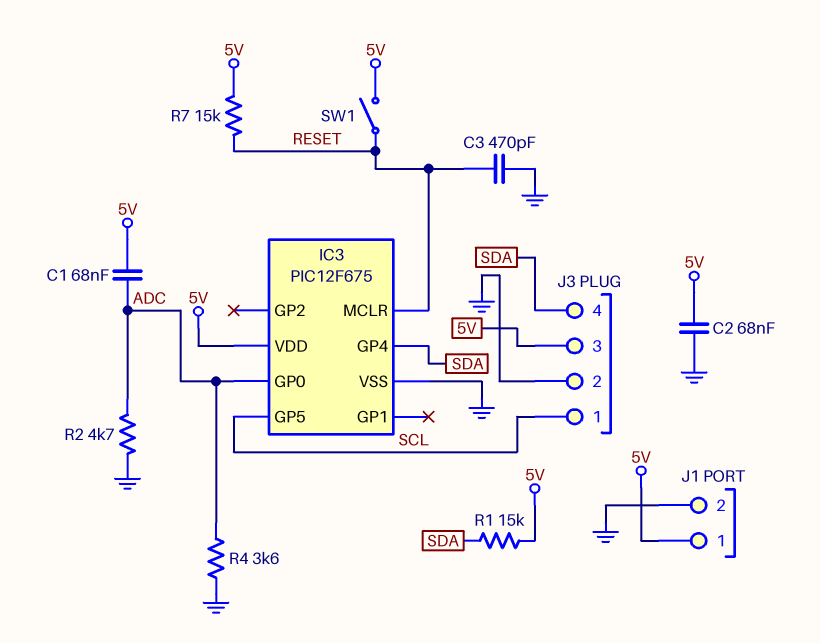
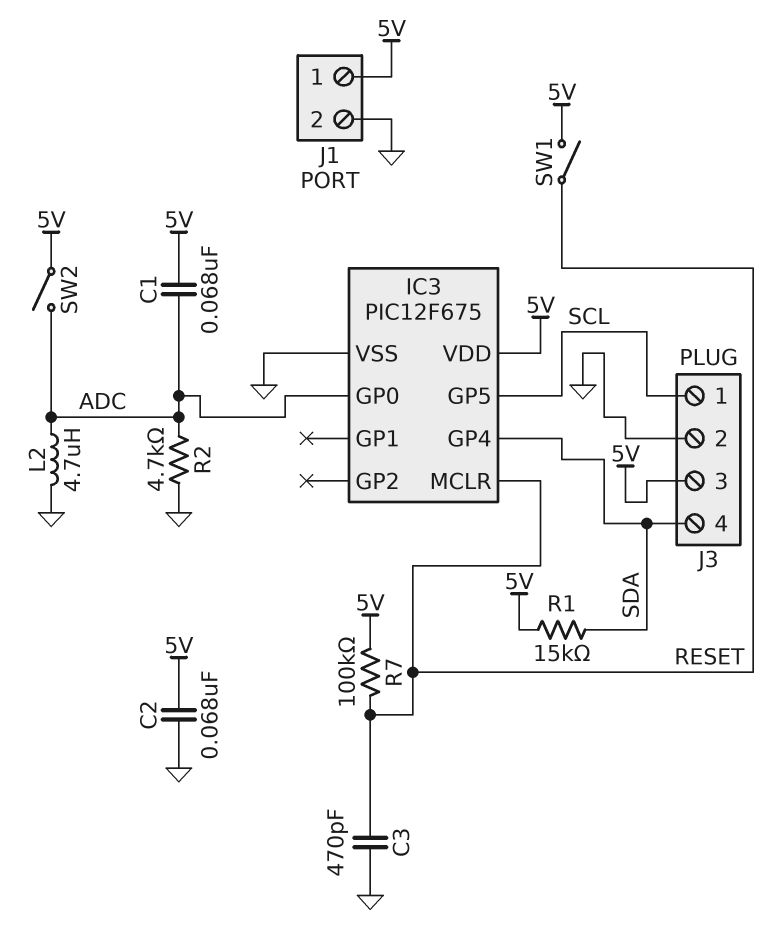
L2: none -> 4.7uH (ADC, GND)
R4: 3.6k (ADC, GND) -> none
R7: 15k (5V, RESET) -> 100k (5V, RESET)
SW2: none -> switch (5V, ADC)

